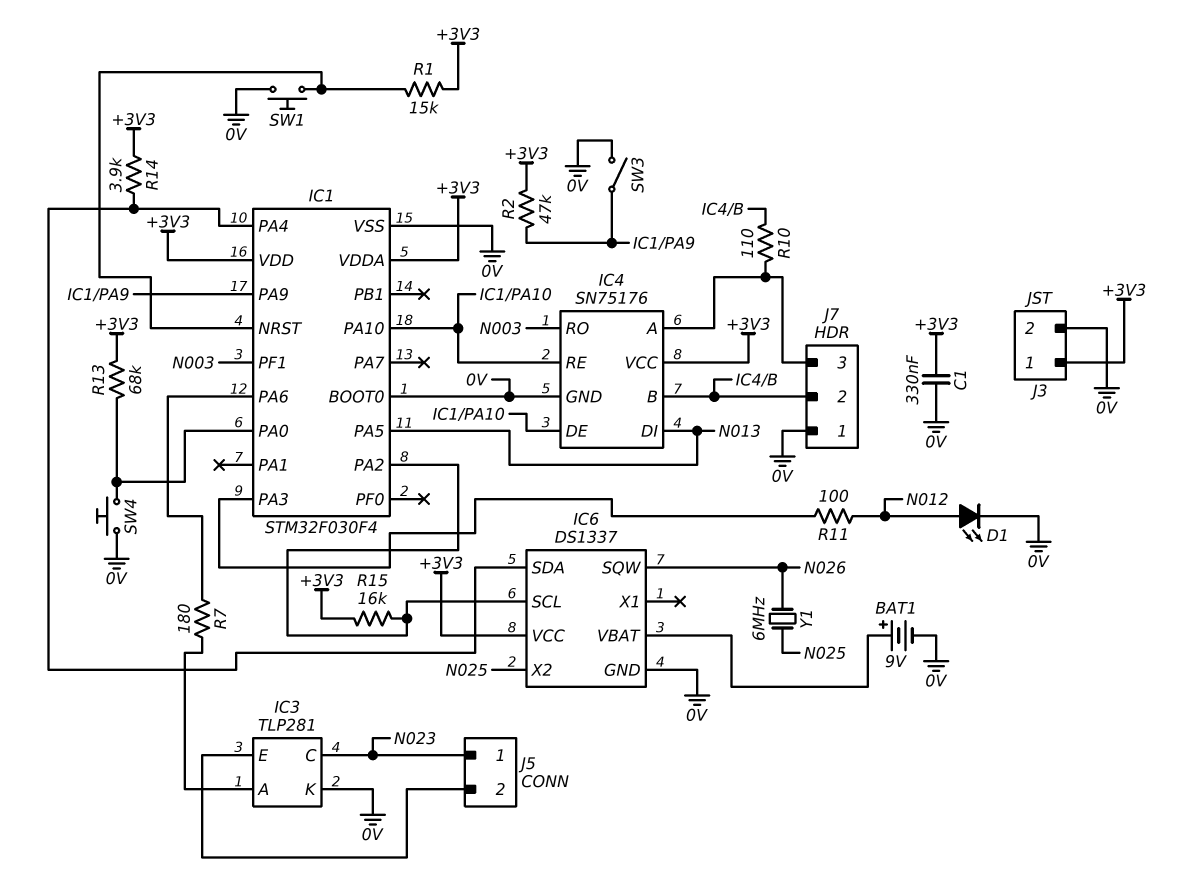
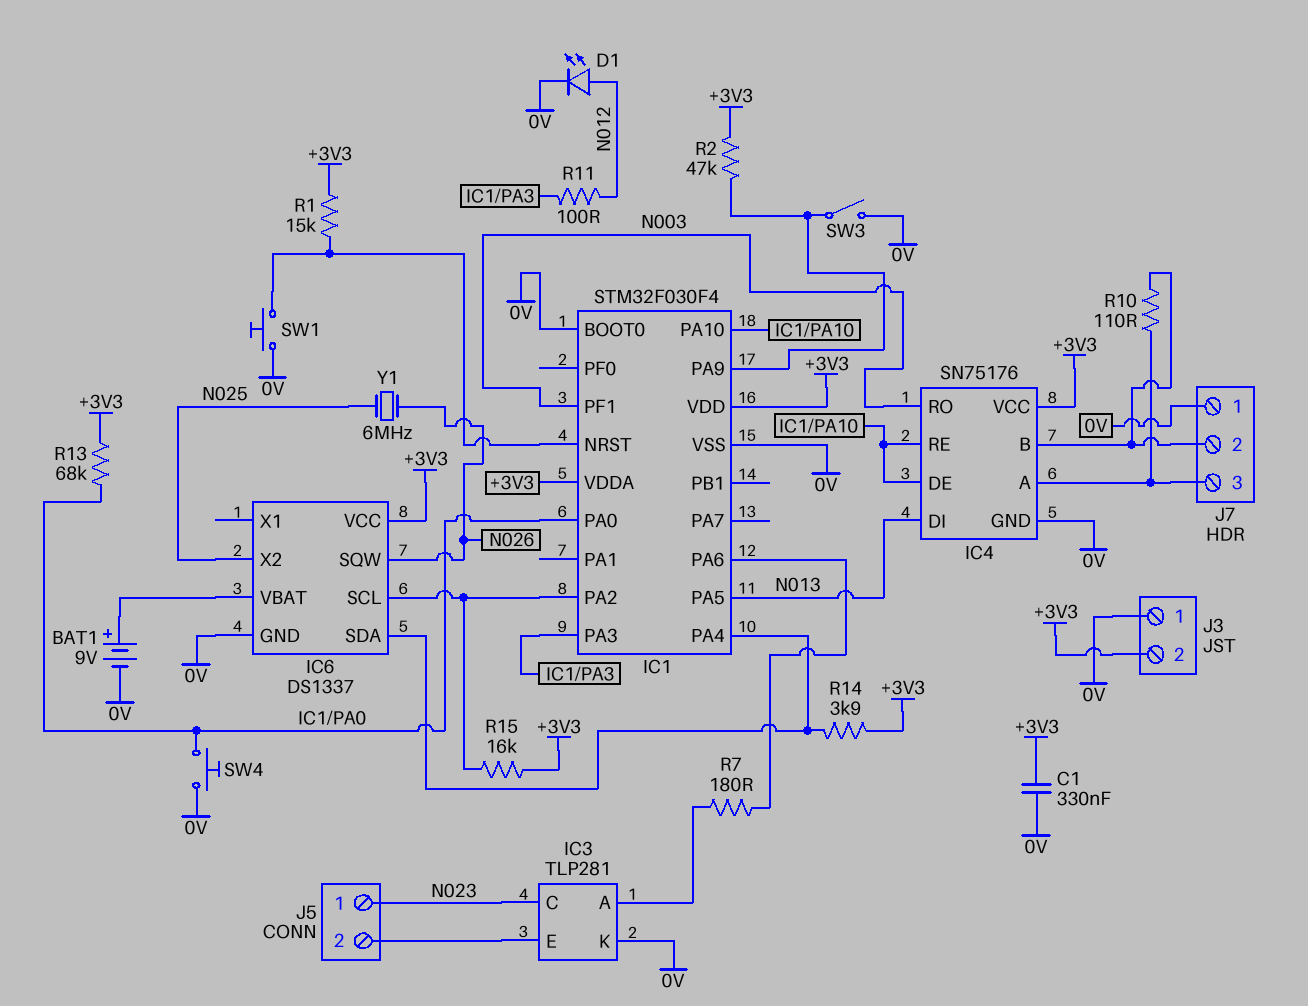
J3 pin 1: +3V3 -> 0V
J3 pin 2: 0V -> +3V3

